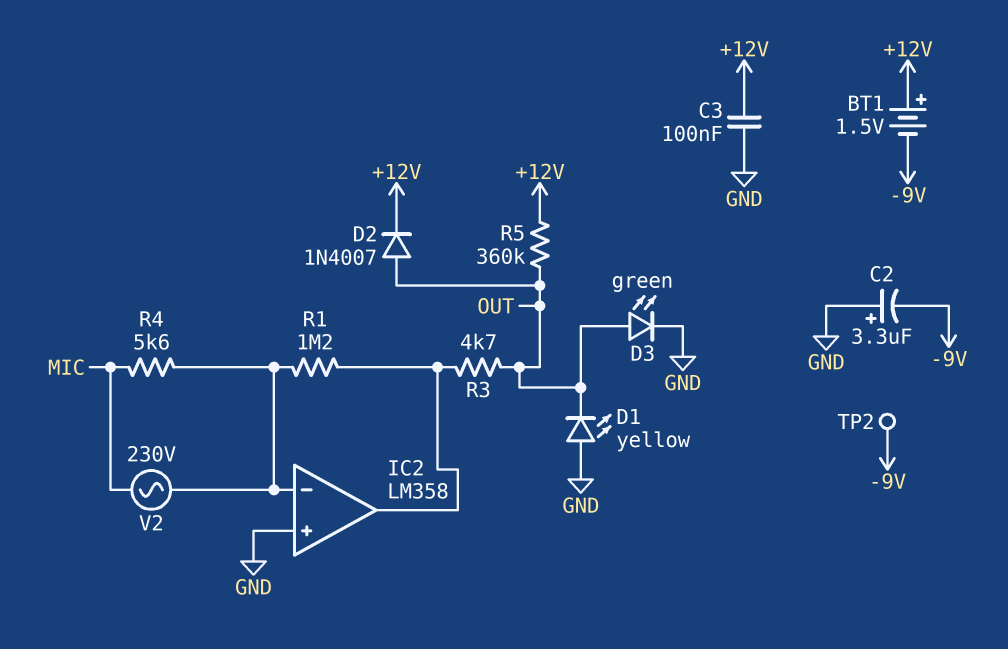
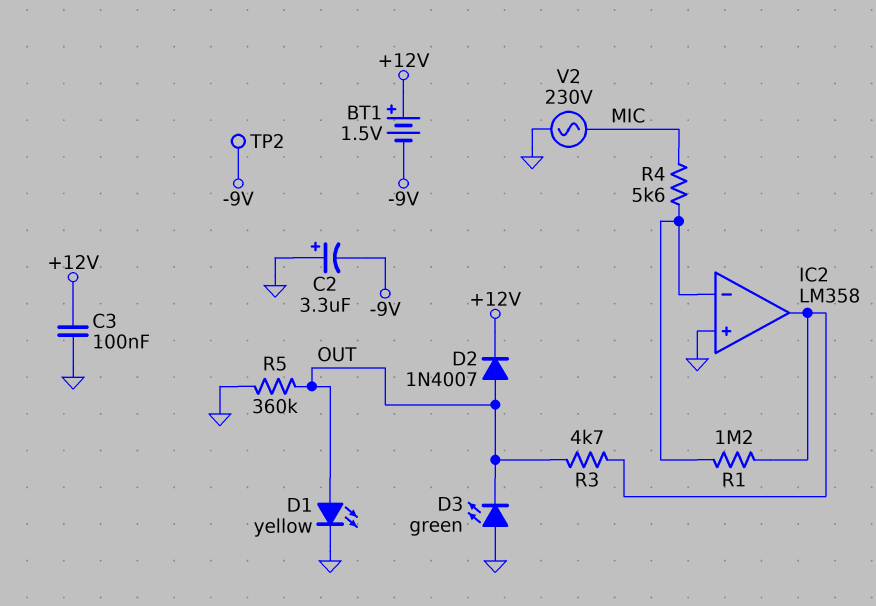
D1: LED yellow (A GND, K OUT) -> LED yellow (A OUT, K GND)
D3: LED green (A OUT, K GND) -> LED green (A GND, K OUT)
R5: 360k (+12V, OUT) -> 360k (GND, OUT)
V2: AC 230V (IC2/in-, MIC) -> AC 230V (GND, MIC)

